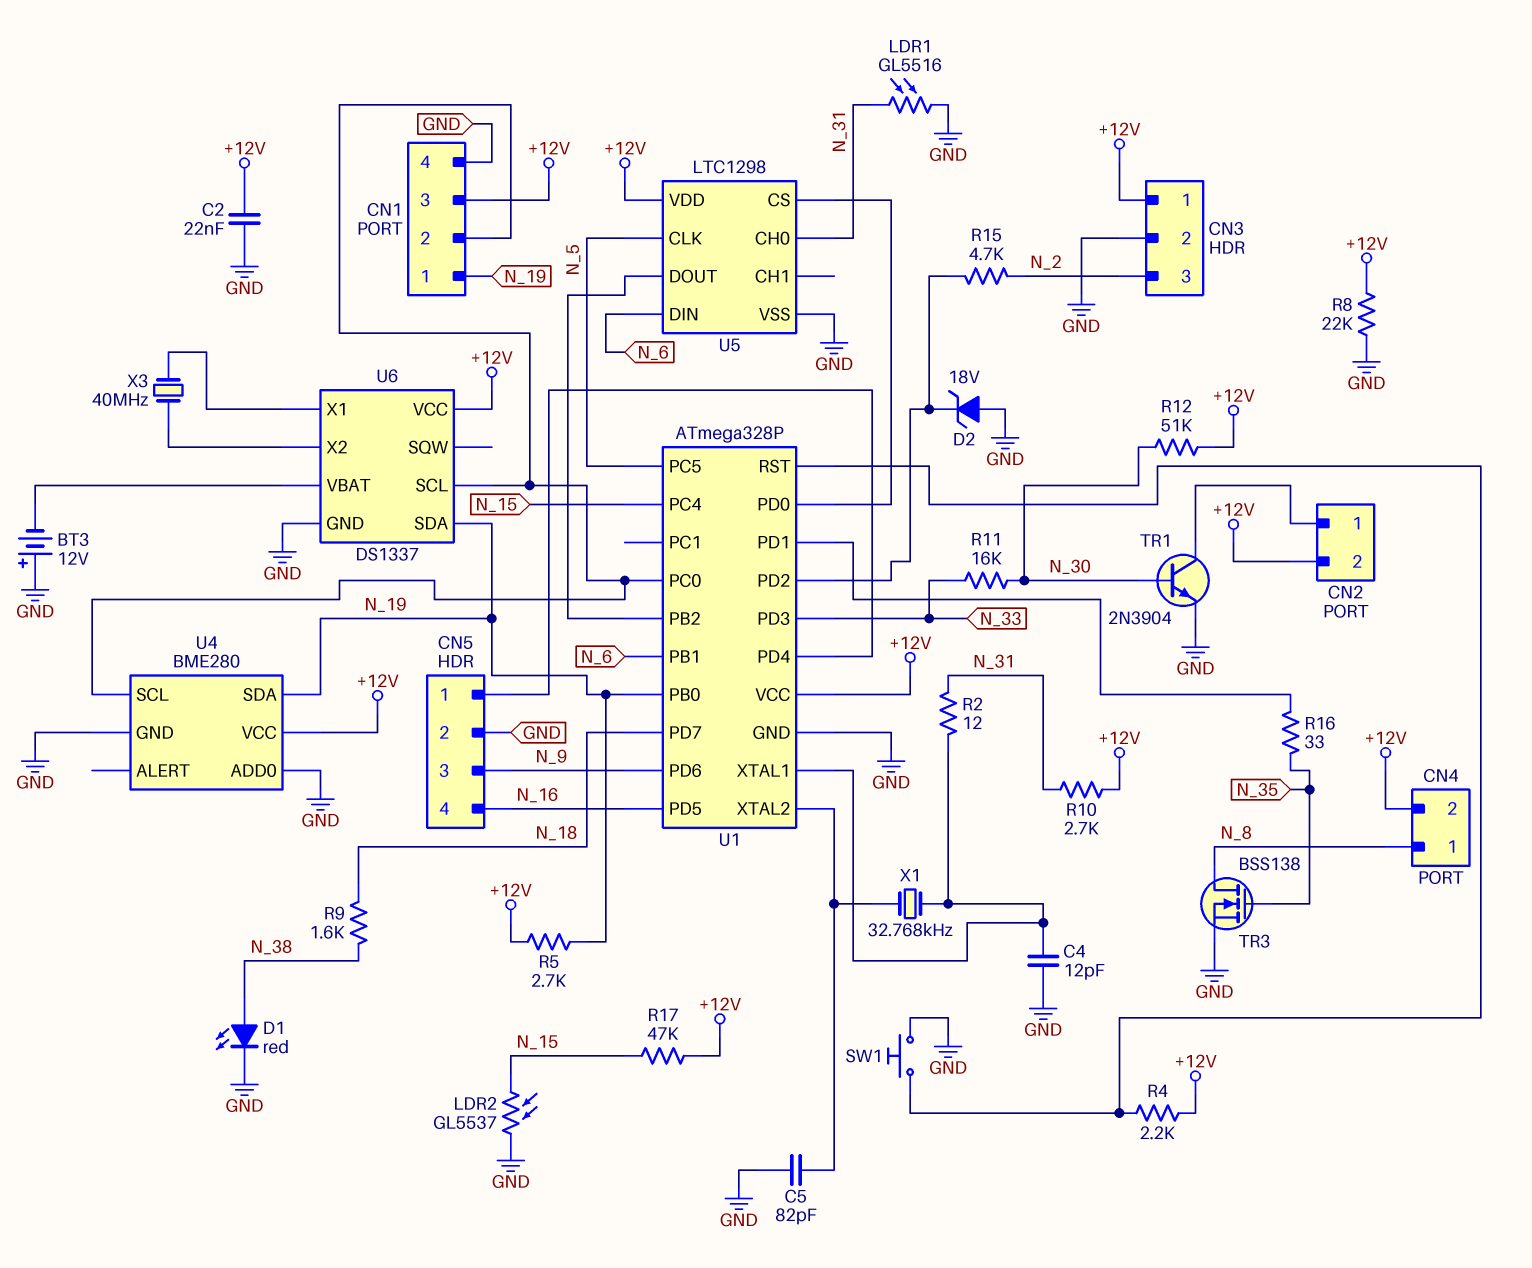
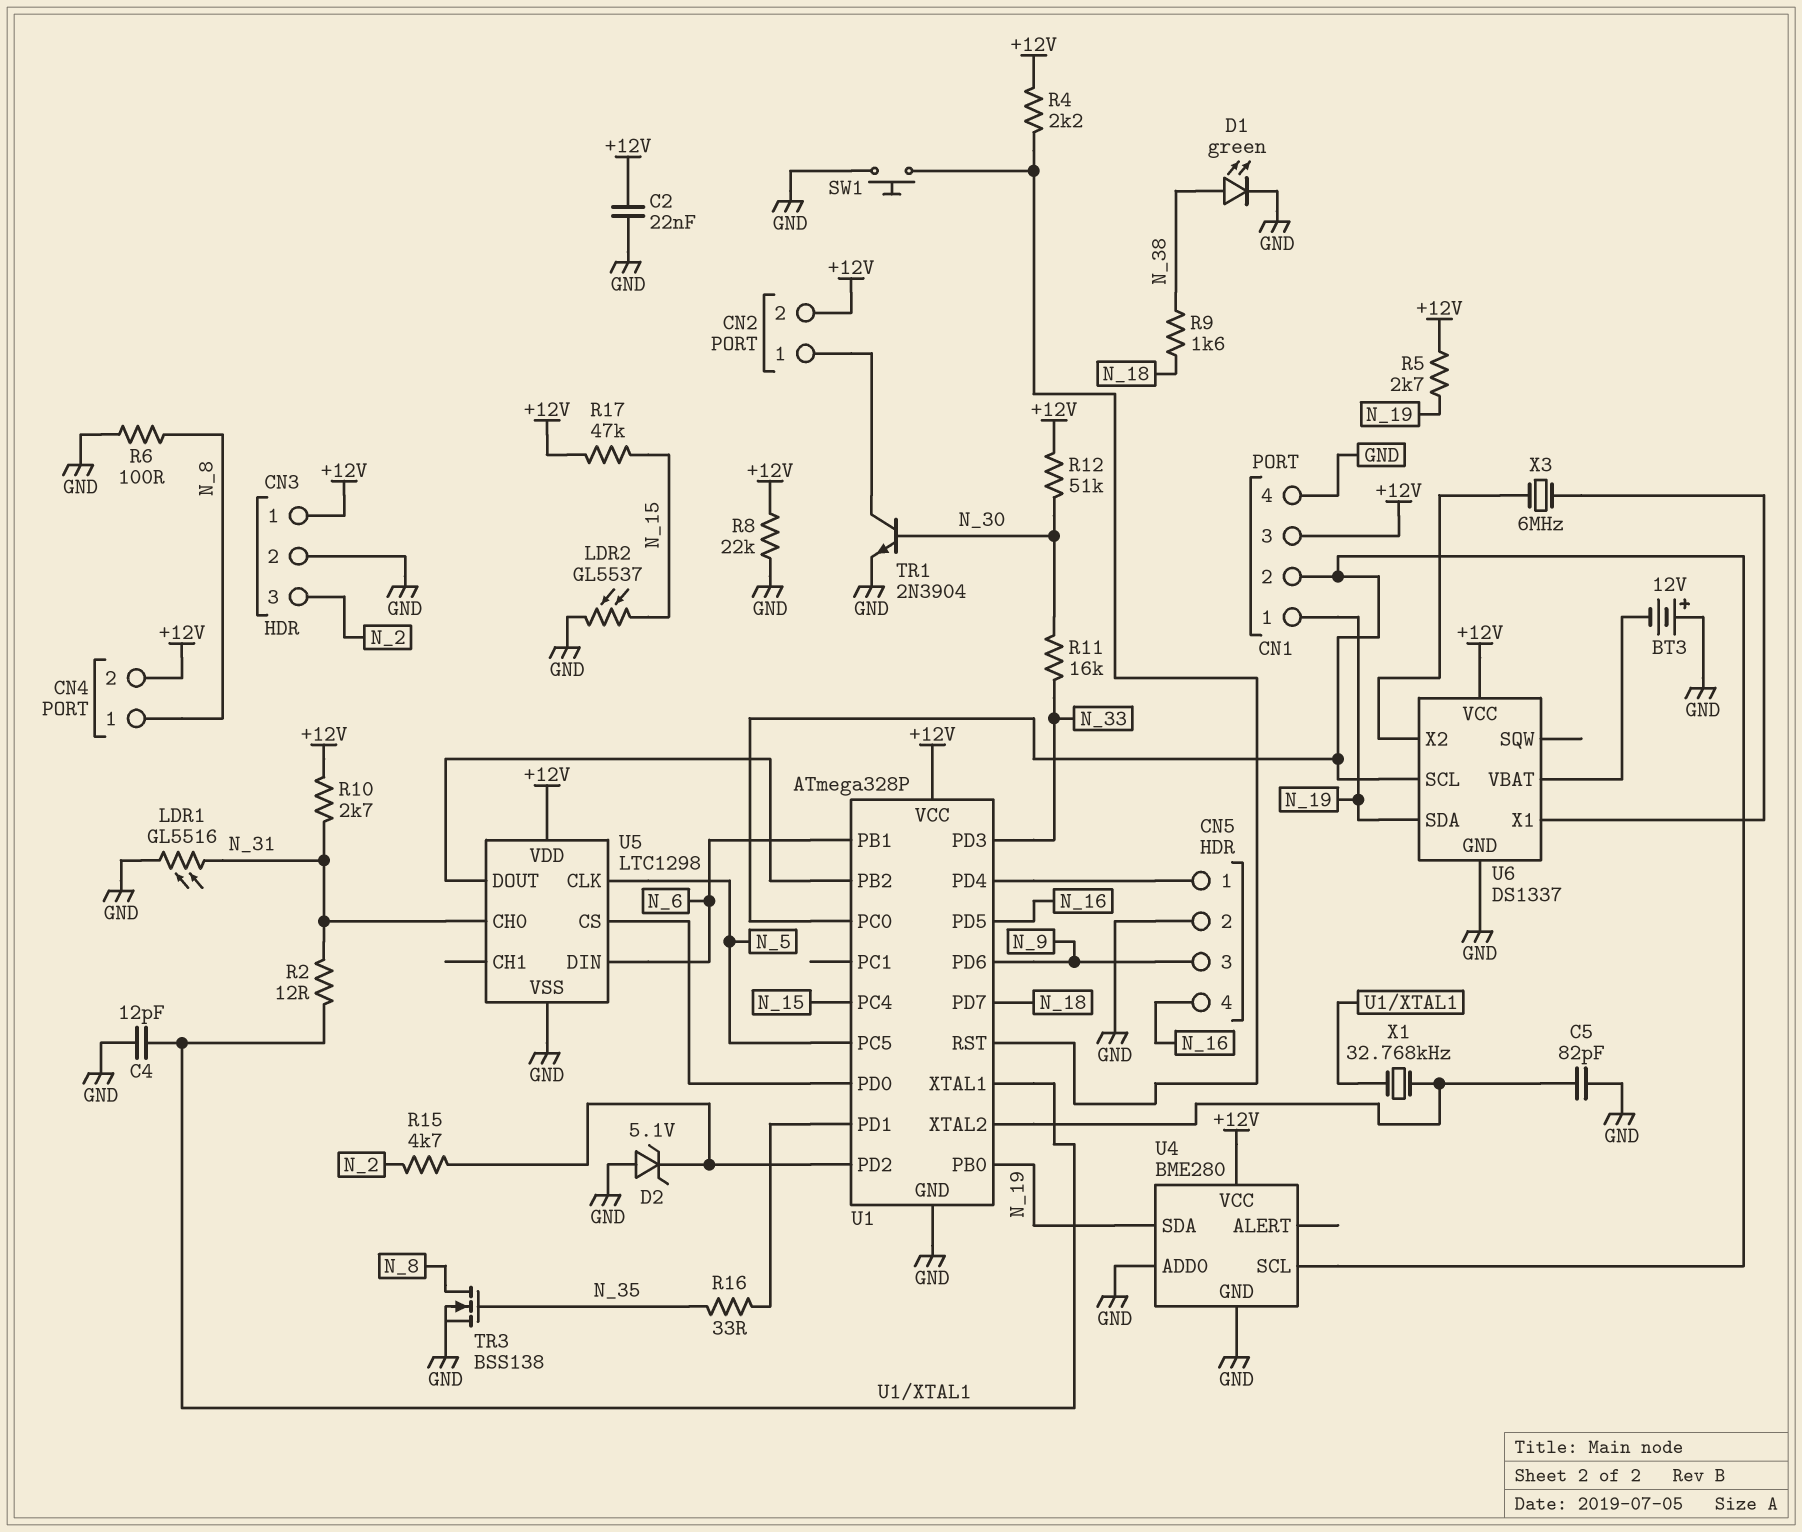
D1: LED red (A N_38, K GND) -> LED green (A N_38, K GND)
D2: zener 18V (A GND, K U1/PD2) -> zener 5.1V (A GND, K U1/PD2)
R6: none -> 100 (GND, N_8)
X3: 40MHz (U6/X1, U6/X2) -> 6MHz (U6/X1, U6/X2)

